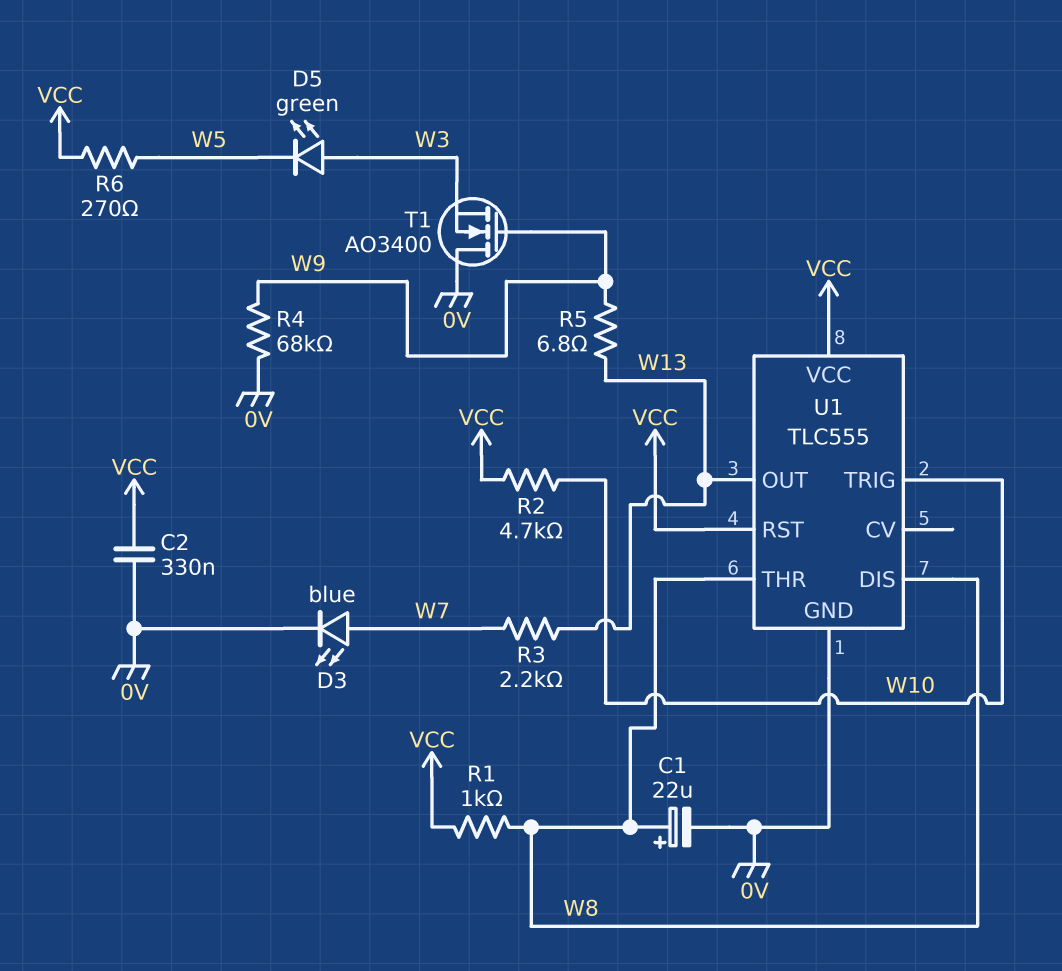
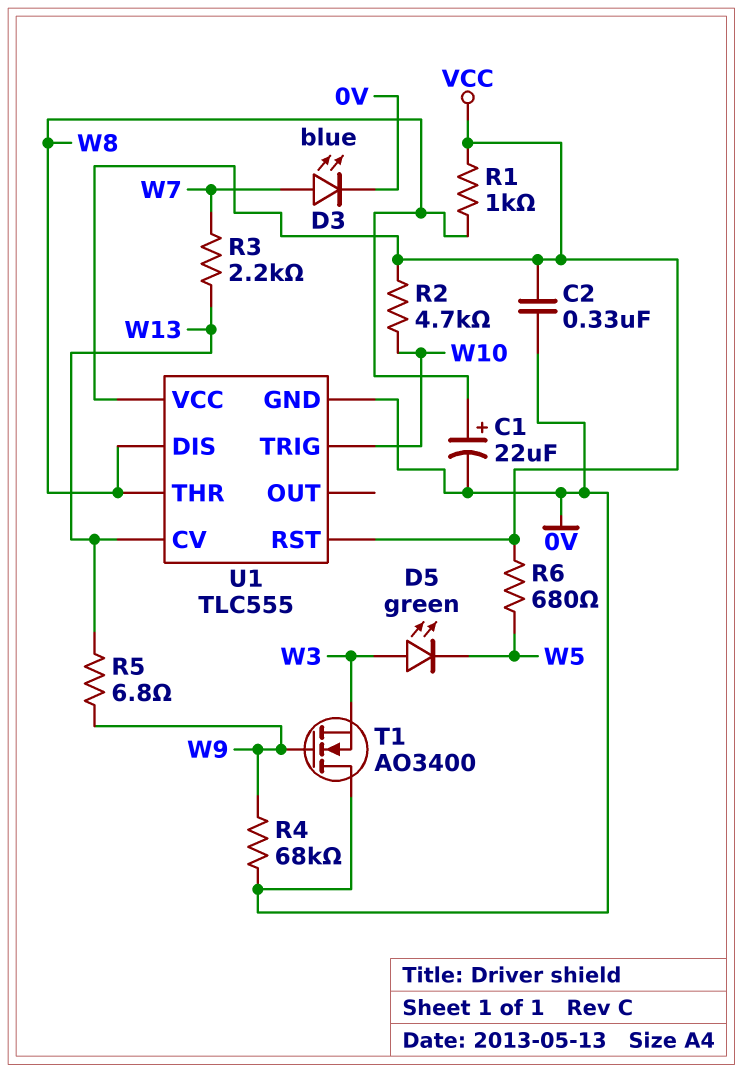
R6: 270 (VCC, W5) -> 680 (VCC, W5)
U1 pin CV: none -> W13
U1 pin OUT: W13 -> none

